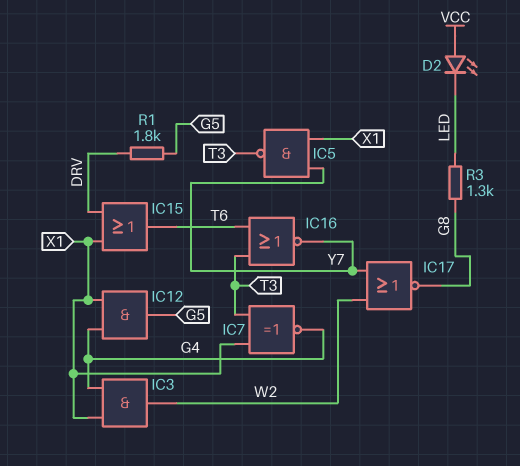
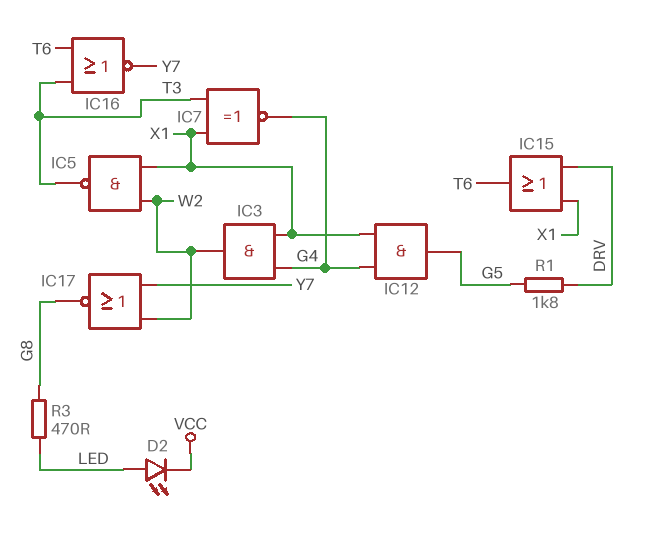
D2: LED (A VCC, K LED) -> LED (A LED, K VCC)
IC5: NAND (in X1, in Y7, out T3) -> NAND (in W2, in X1, out T3)
R3: 1.3k (G8, LED) -> 470 (G8, LED)

